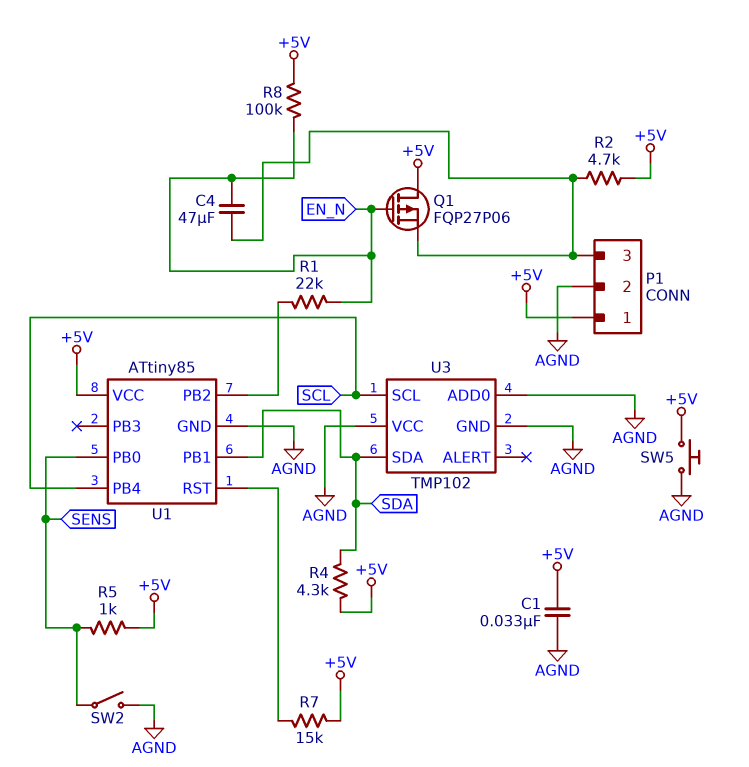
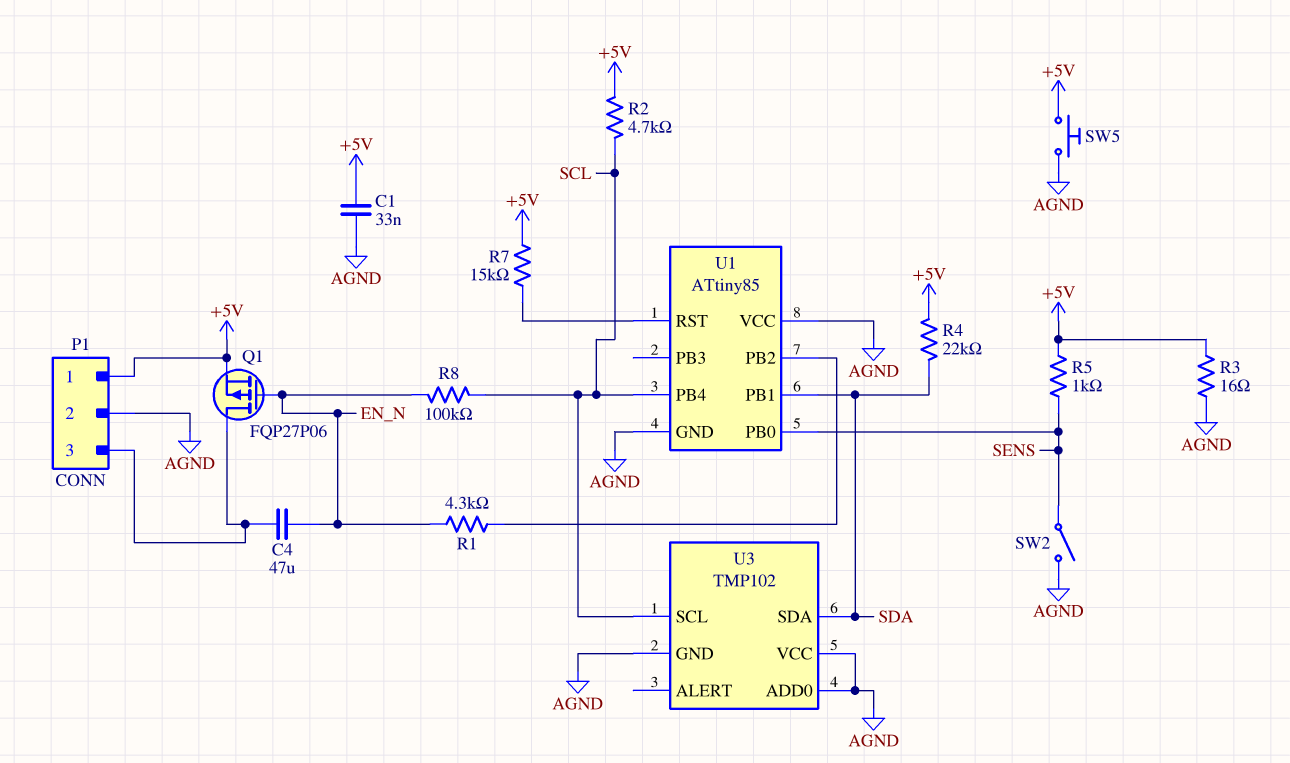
Q1: PMOS FQP27P06 (G EN_N, D +5V, S P1/3) -> PMOS FQP27P06 (G EN_N, D P1/3, S +5V)
R1: 22k (EN_N, U1/PB2) -> 4.3k (EN_N, U1/PB2)
R2: 4.7k (+5V, P1/3) -> 4.7k (+5V, SCL)
R3: none -> 16 (+5V, AGND)
R4: 4.3k (+5V, SDA) -> 22k (+5V, SDA)
R8: 100k (+5V, EN_N) -> 100k (EN_N, SCL)
U1 pin VCC: +5V -> AGND

